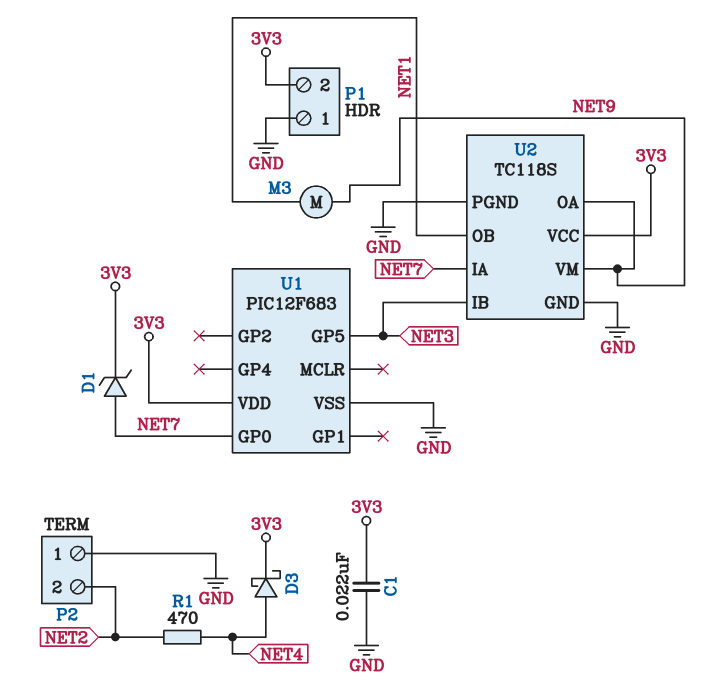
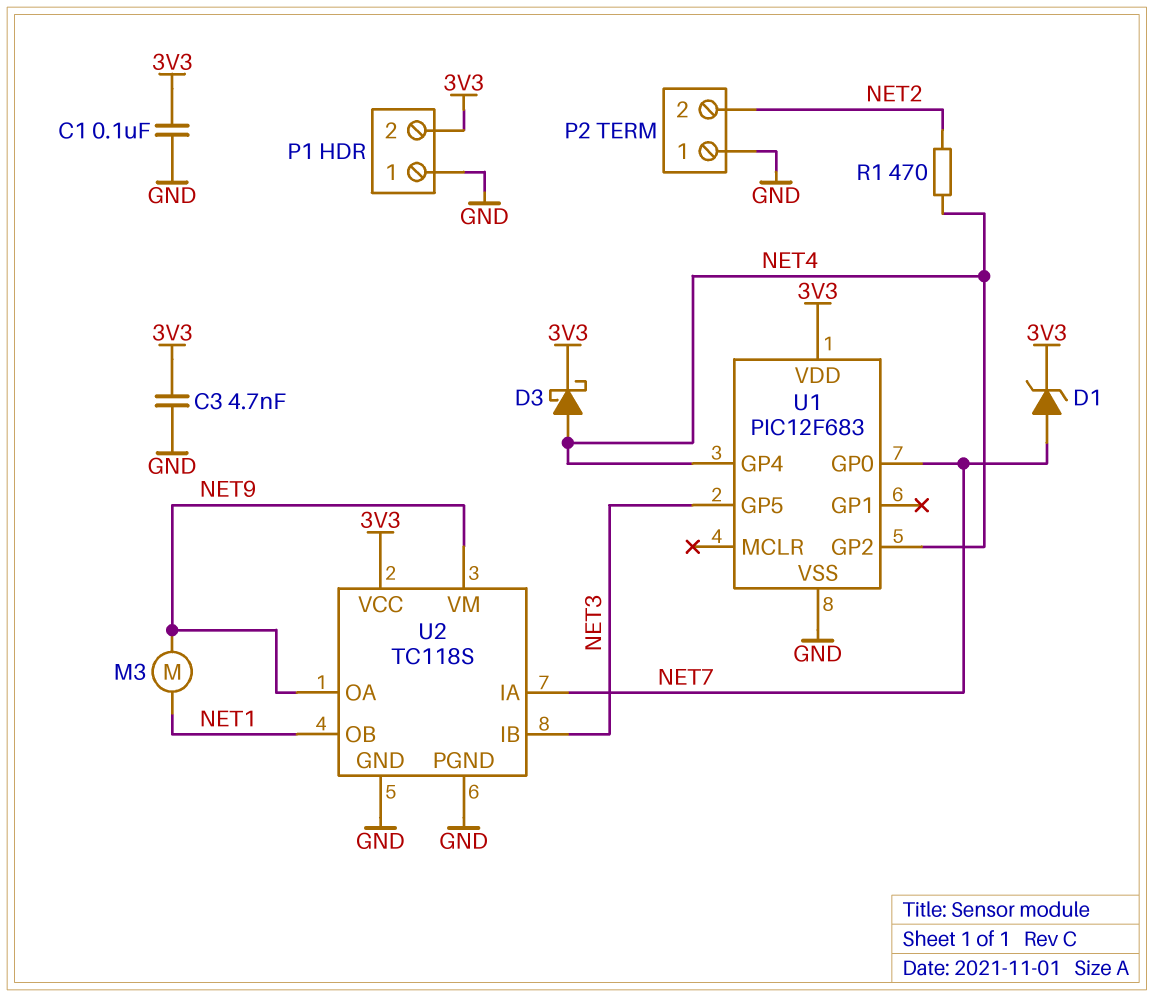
C1: 22nF (3V3, GND) -> 100nF (3V3, GND)
C3: none -> 4.7nF (3V3, GND)
U1 pin GP2: none -> NET4
U1 pin GP4: none -> NET4

